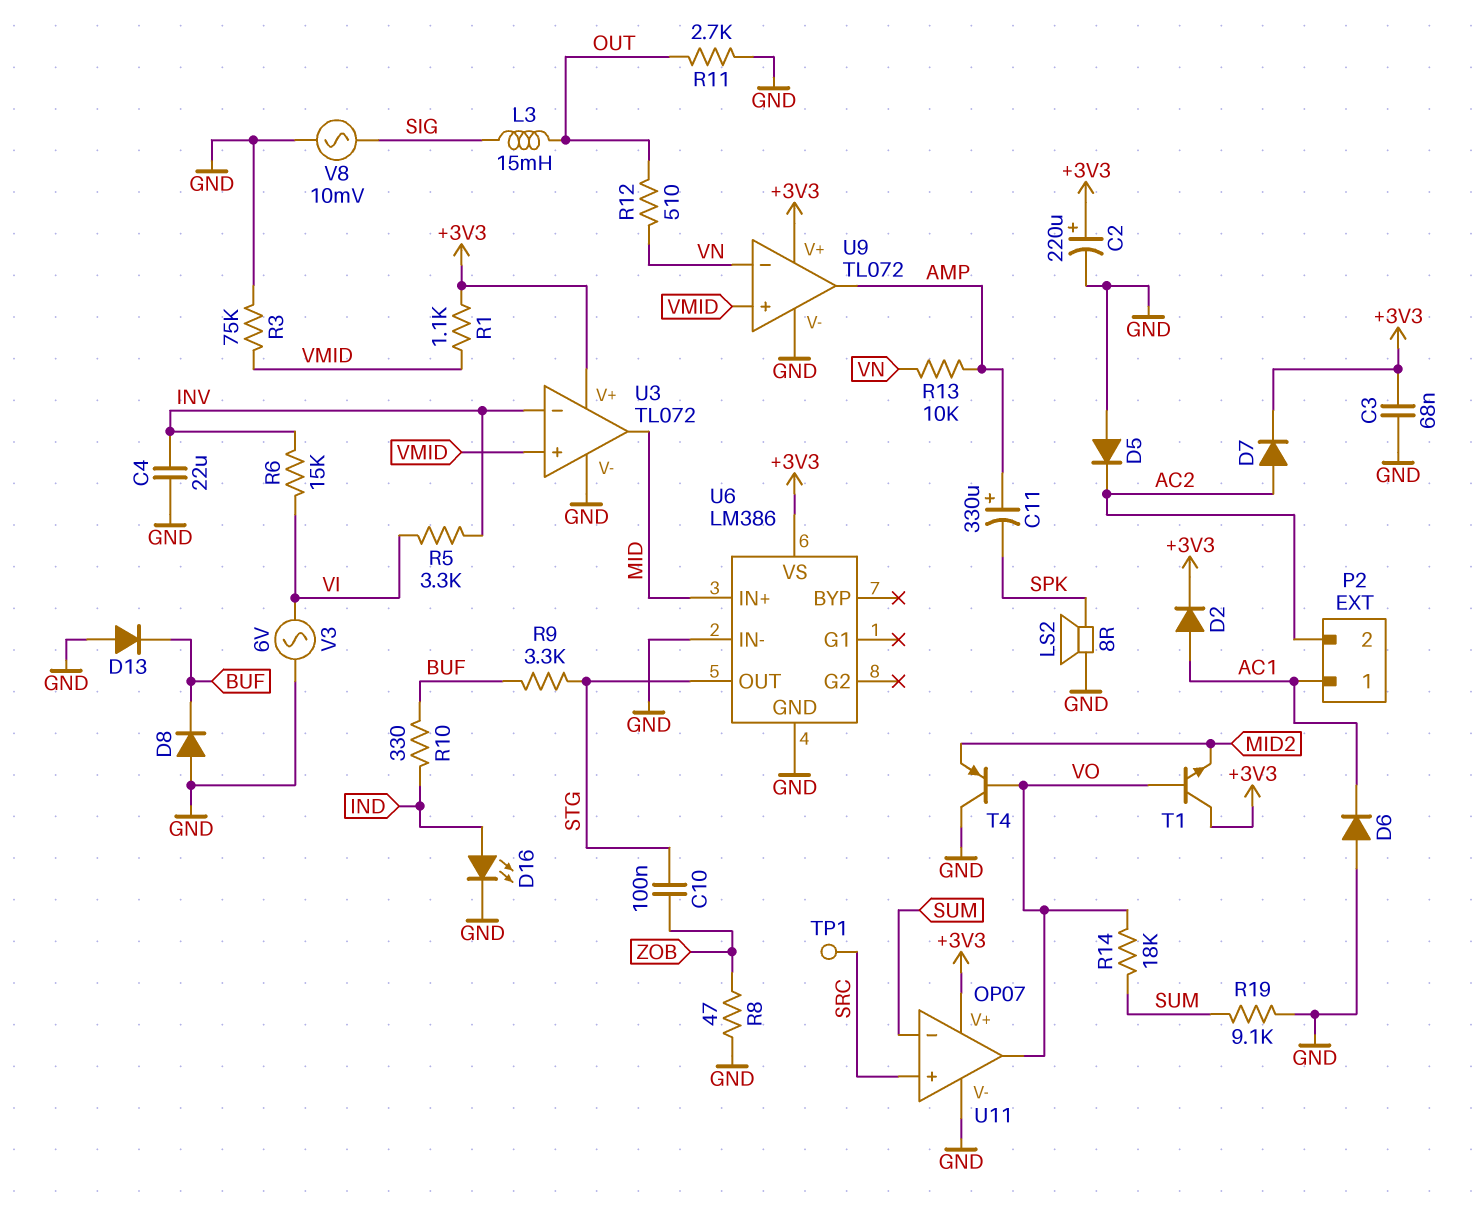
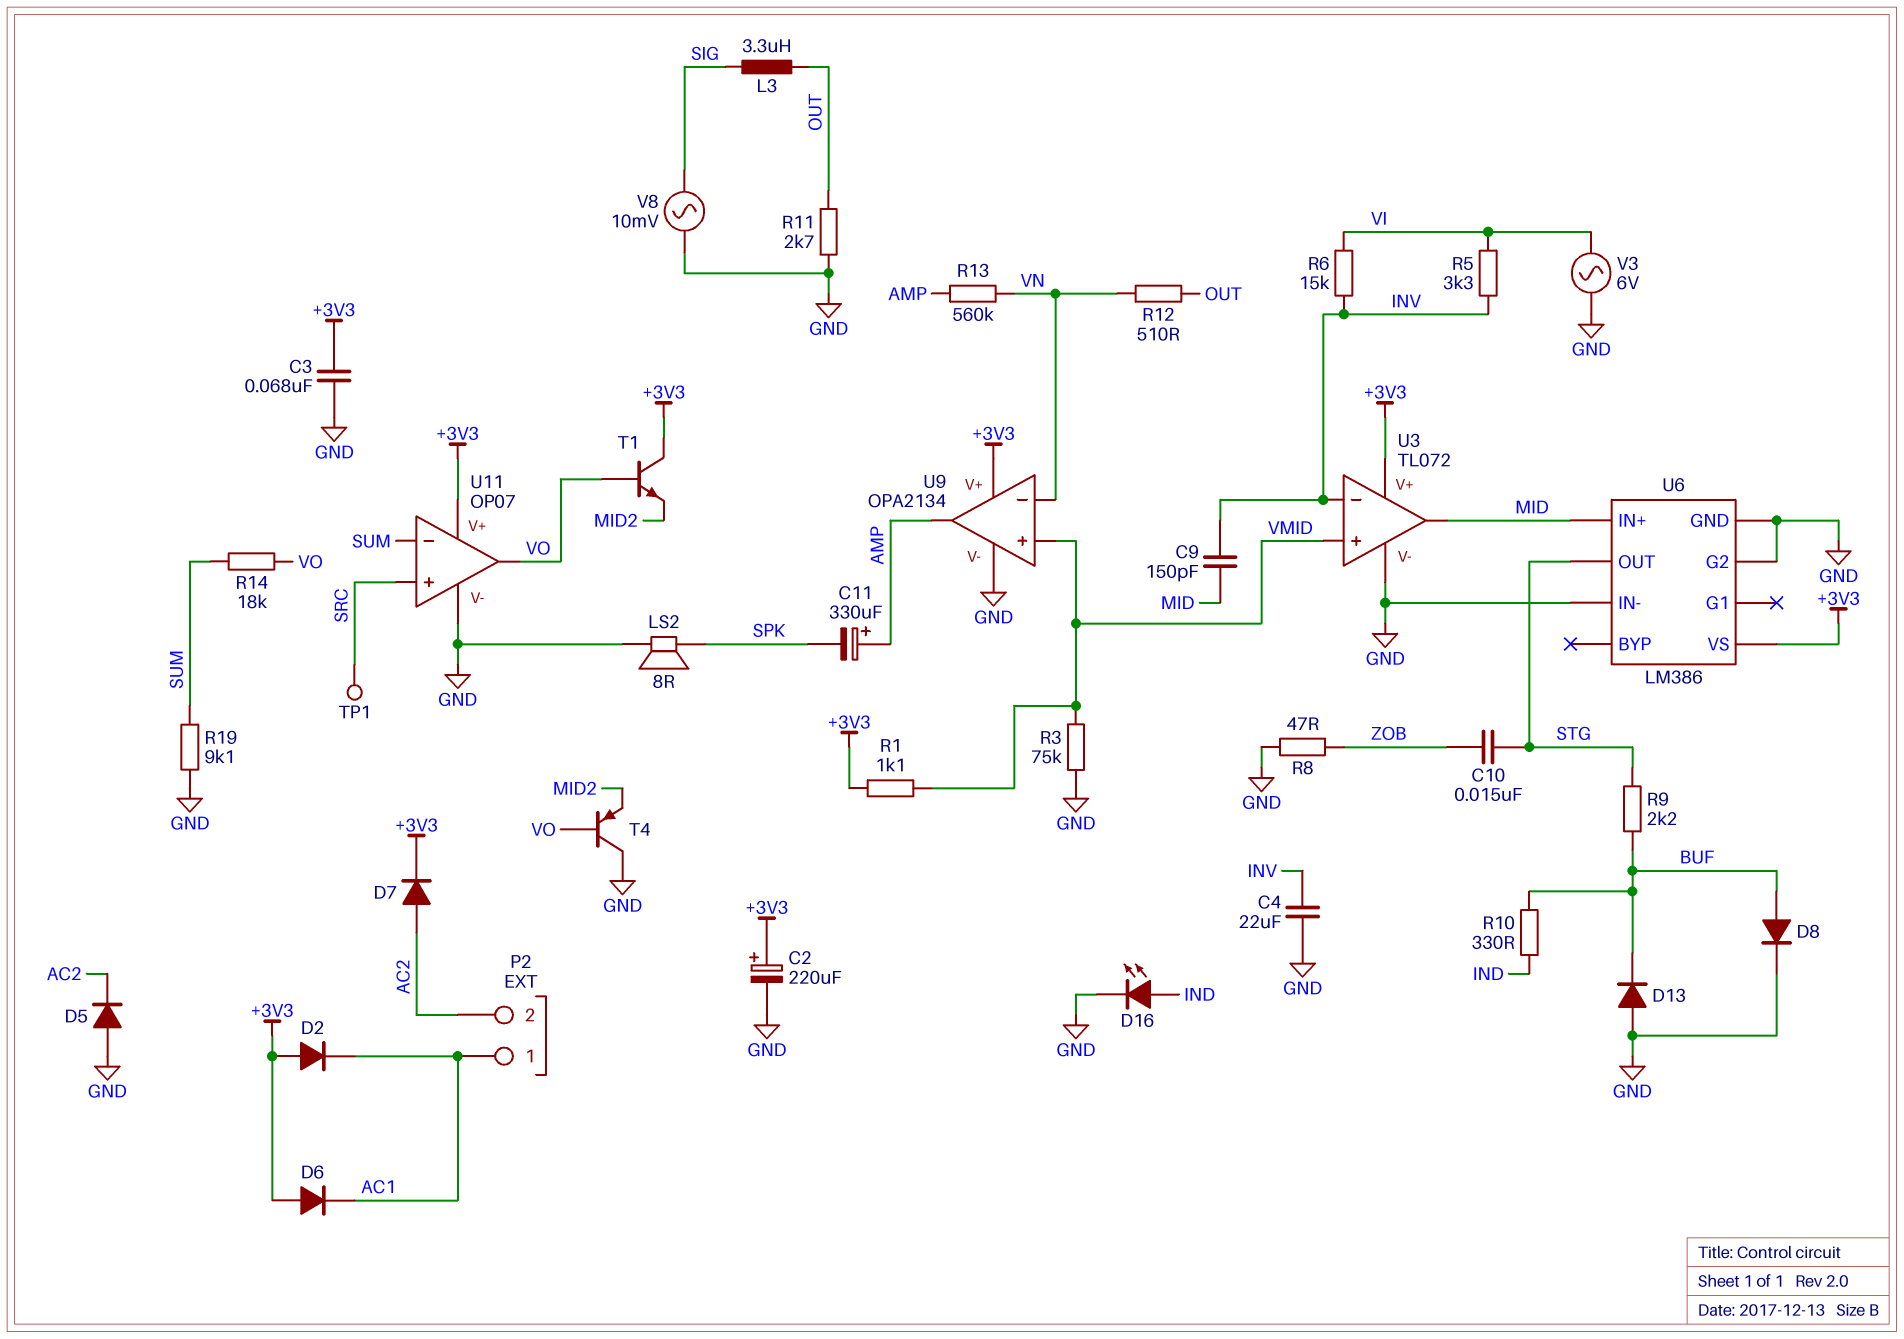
C9: none -> 150pF (INV, MID)
C10: 100nF (STG, ZOB) -> 15nF (STG, ZOB)
D2: diode (A AC1, K +3V3) -> diode (A +3V3, K AC1)
D6: diode (A GND, K AC1) -> diode (A +3V3, K AC1)
D8: diode (A GND, K BUF) -> diode (A BUF, K GND)
L3: 15mH (OUT, SIG) -> 3.3uH (OUT, SIG)
R9: 3.3k (BUF, STG) -> 2.2k (BUF, STG)
R13: 10k (AMP, VN) -> 560k (AMP, VN)
U6 pin G2: none -> GND
U9: TL072 -> OPA2134

